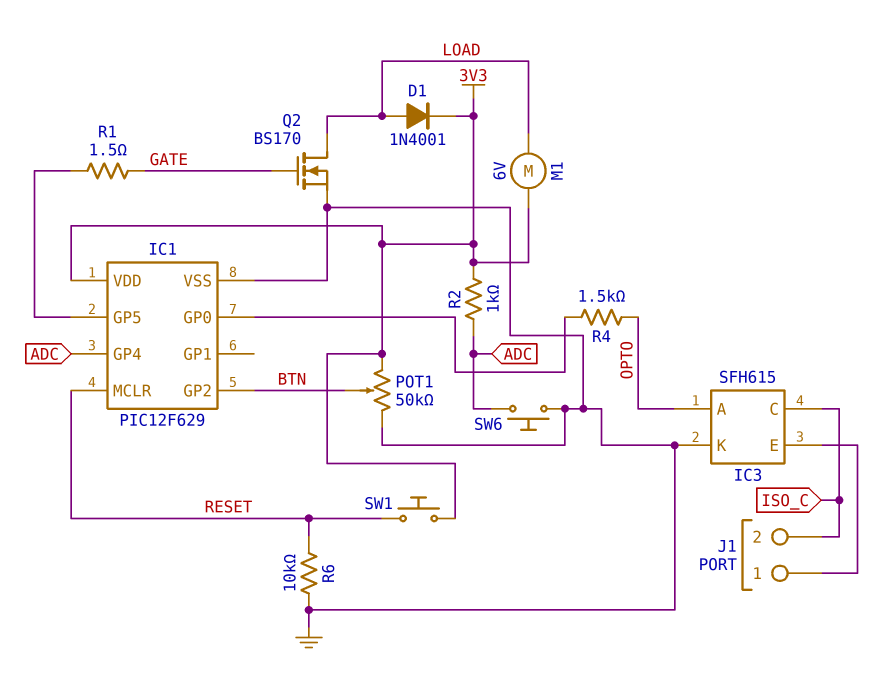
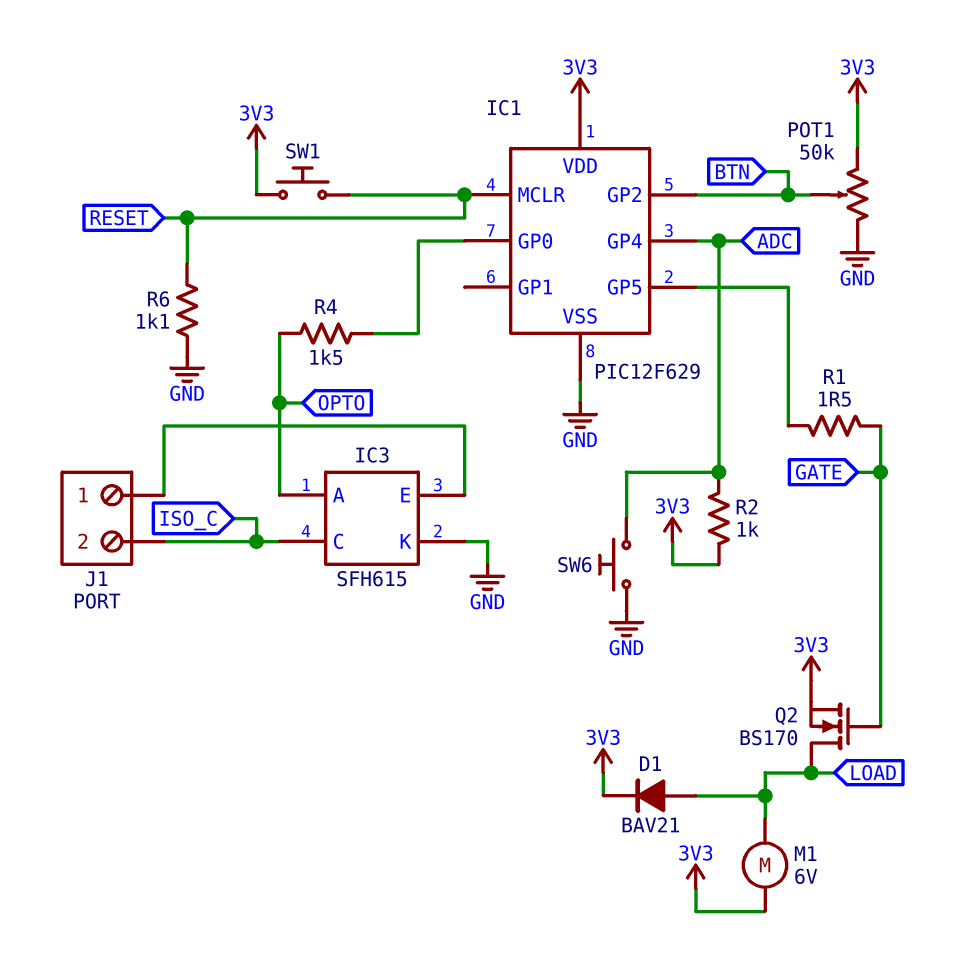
D1: diode 1N4001 (A LOAD, K 3V3) -> diode BAV21 (A LOAD, K 3V3)
Q2: NMOS BS170 (G GATE, D LOAD, S GND) -> NMOS BS170 (G GATE, D LOAD, S 3V3)
R6: 10k (GND, RESET) -> 1.1k (GND, RESET)

